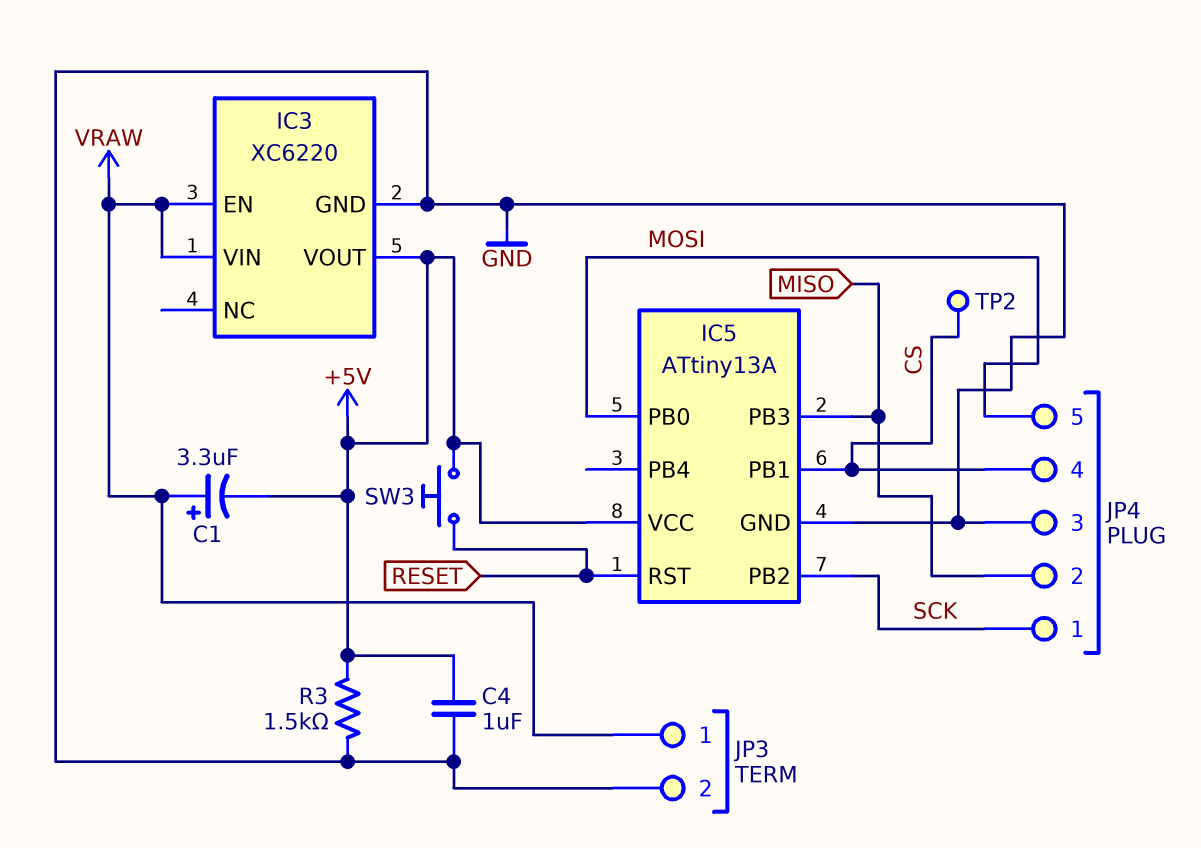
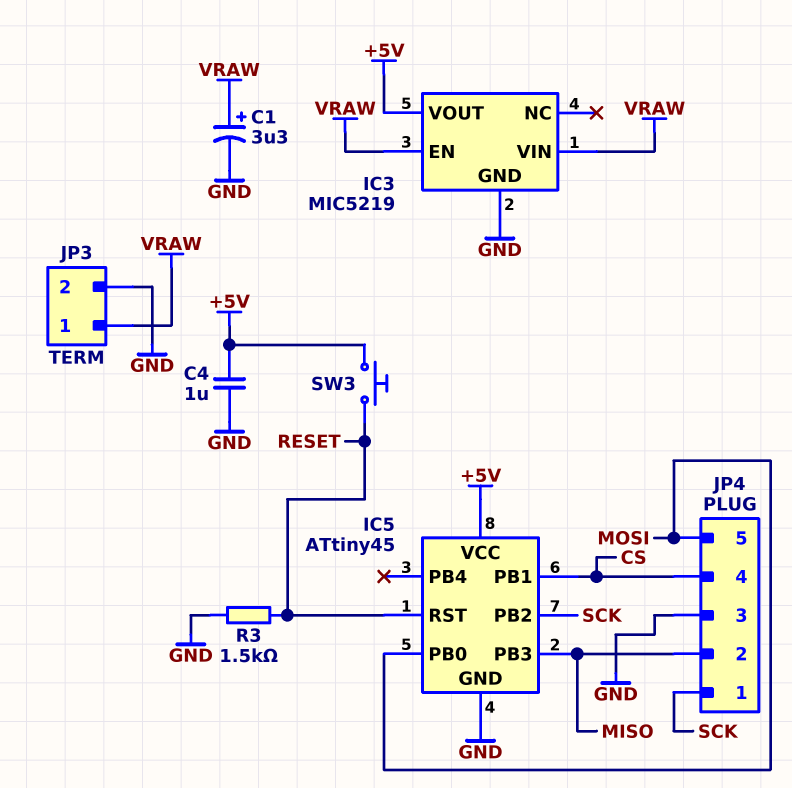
C1: 3.3uF (plus VRAW, minus +5V) -> 3.3uF (plus VRAW, minus GND)
IC3: XC6220 -> MIC5219
IC5: ATtiny13A -> ATtiny45
R3: 1.5k (+5V, GND) -> 1.5k (GND, RESET)
TP2: test point (CS) -> none

